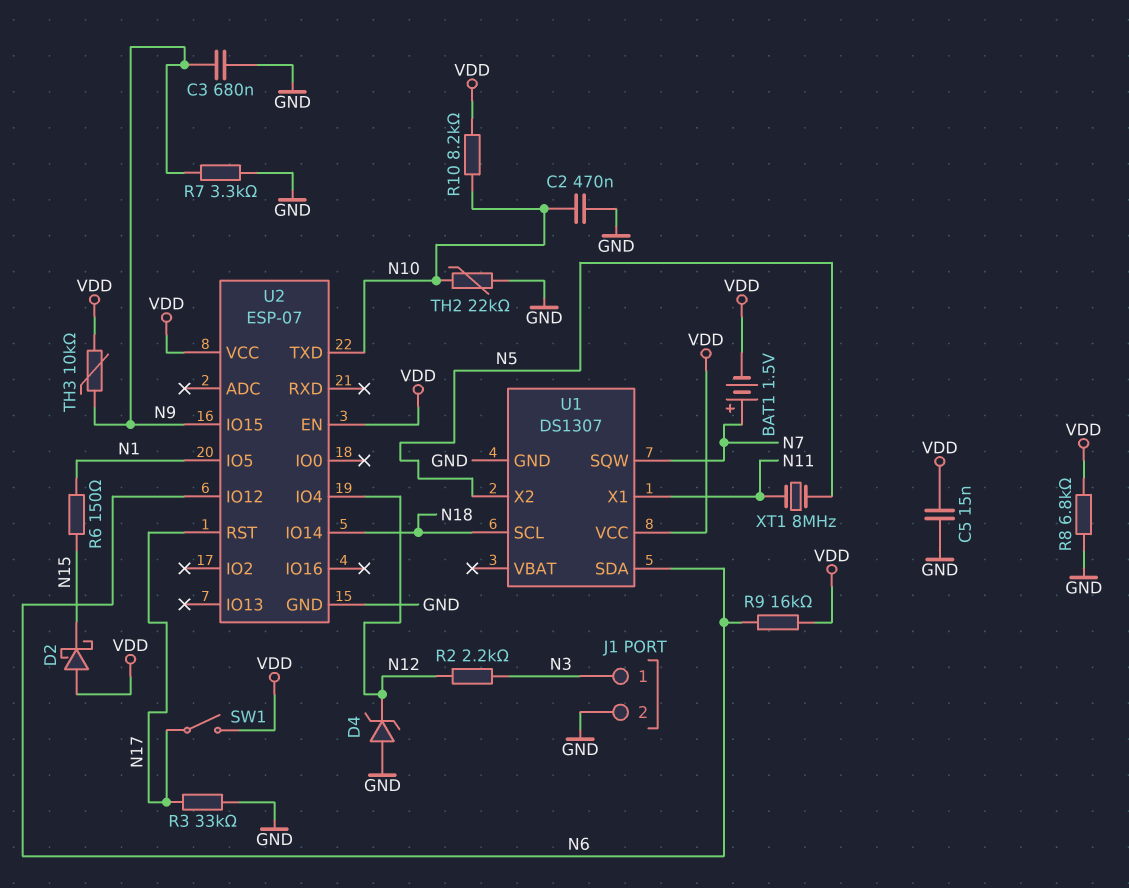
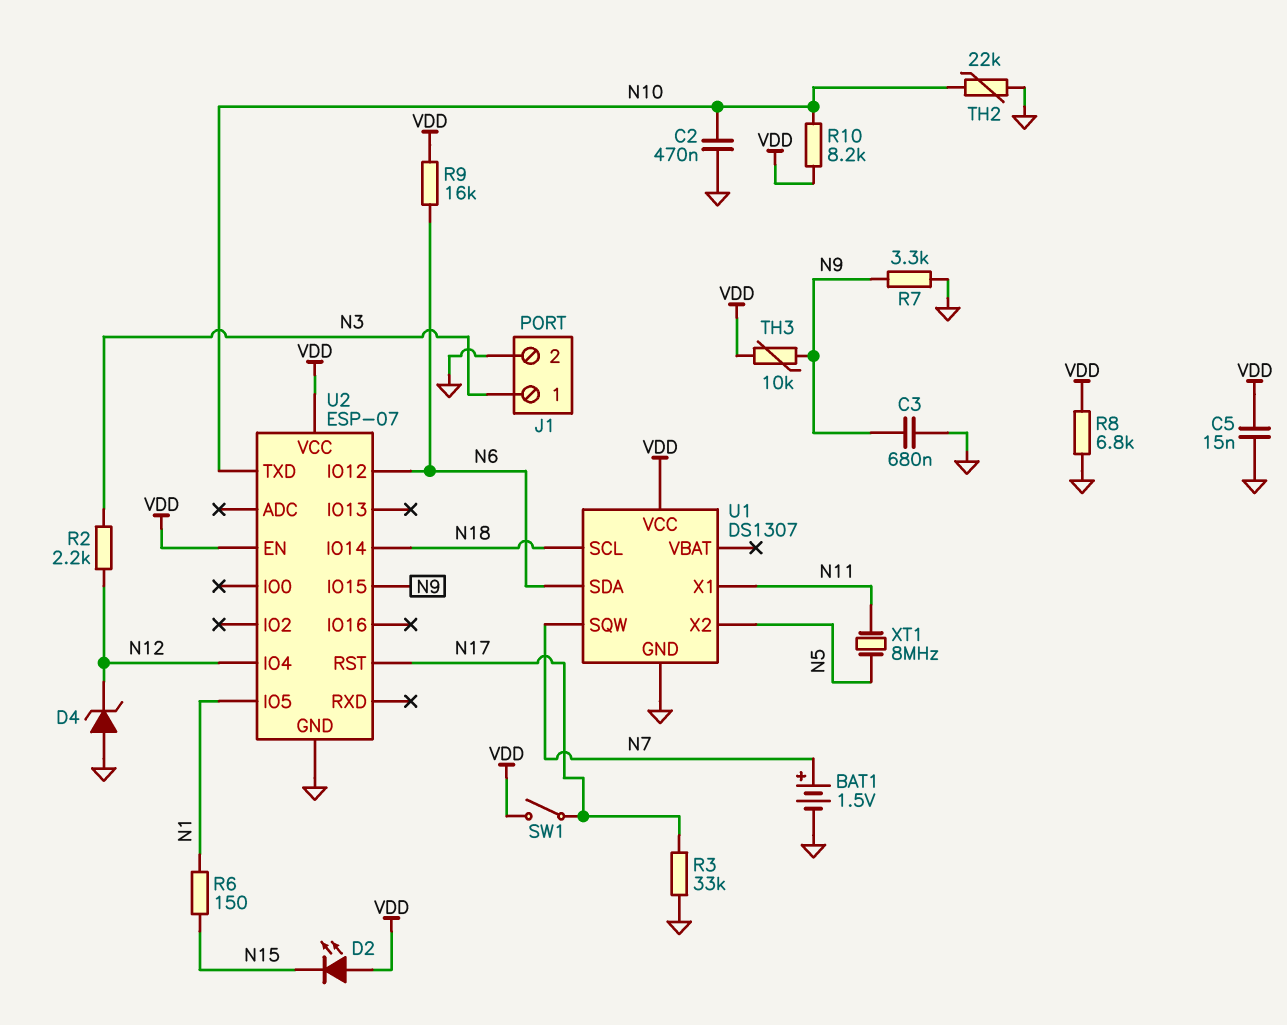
BAT1: 1.5V (plus N7, minus VDD) -> 1.5V (plus N7, minus GND)
D2: schottky (A VDD, K N15) -> LED (A VDD, K N15)

